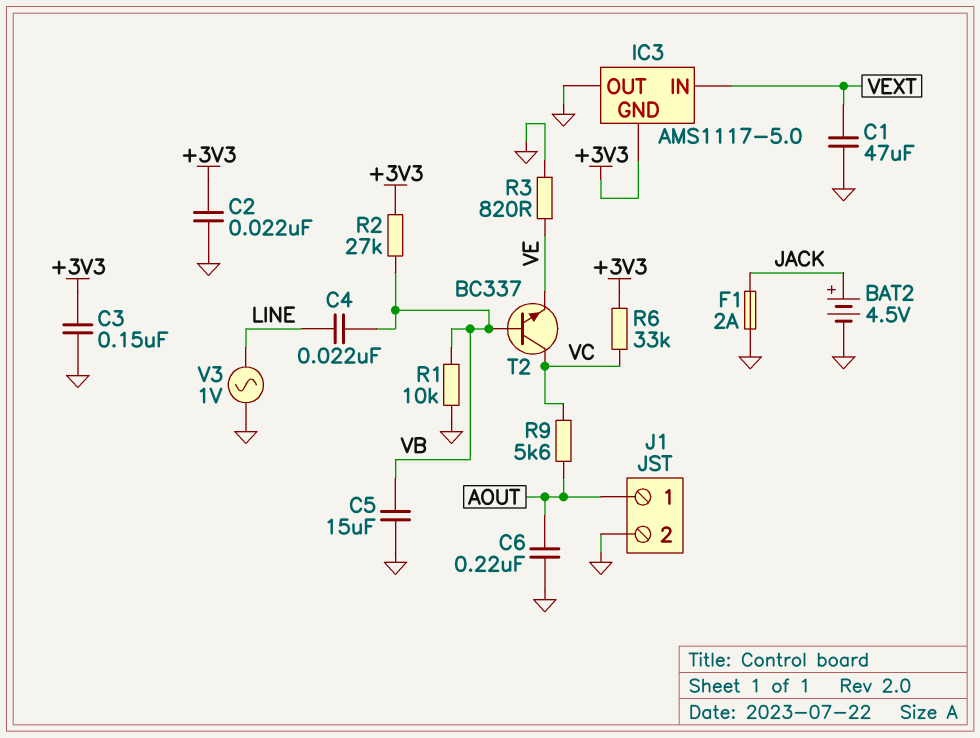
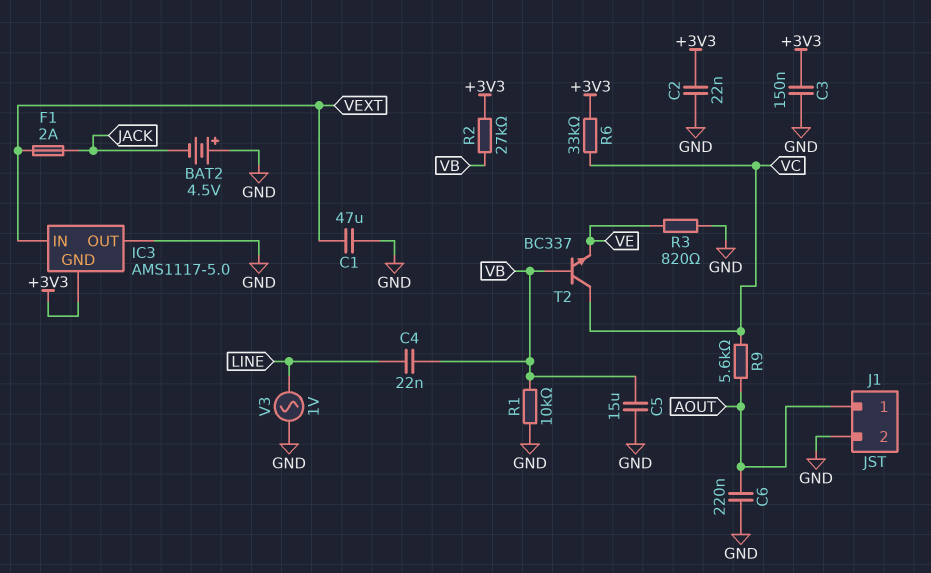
BAT2: 4.5V (plus JACK, minus GND) -> 4.5V (plus GND, minus JACK)
F1: 2A (GND, JACK) -> 2A (JACK, VEXT)

